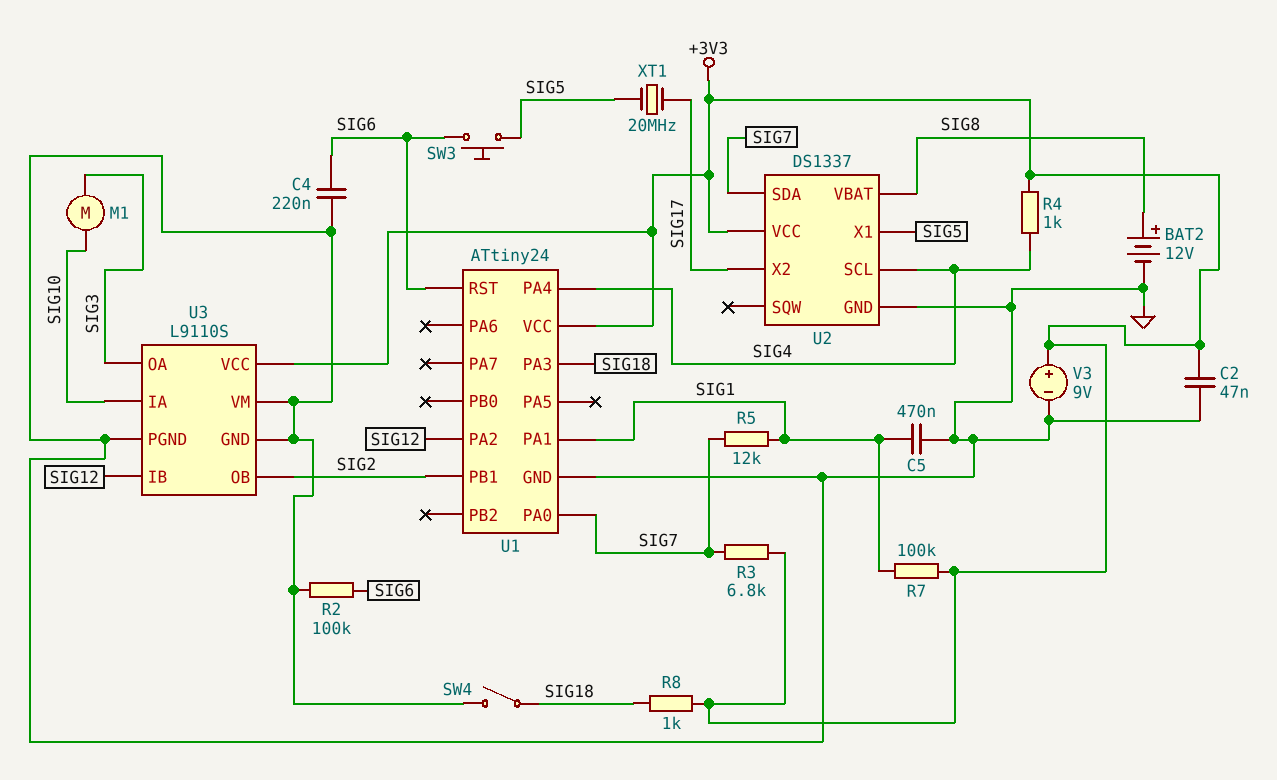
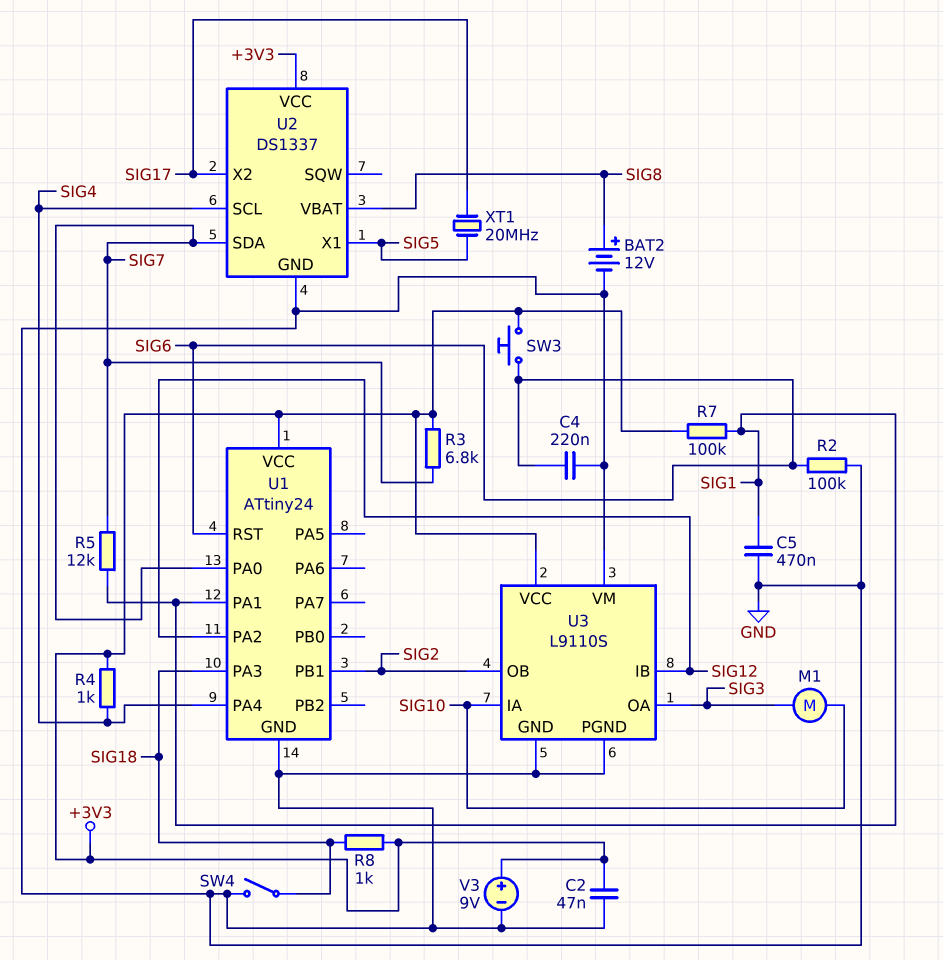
SW3: button (SIG5, SIG6) -> button (+3V3, SIG6)

